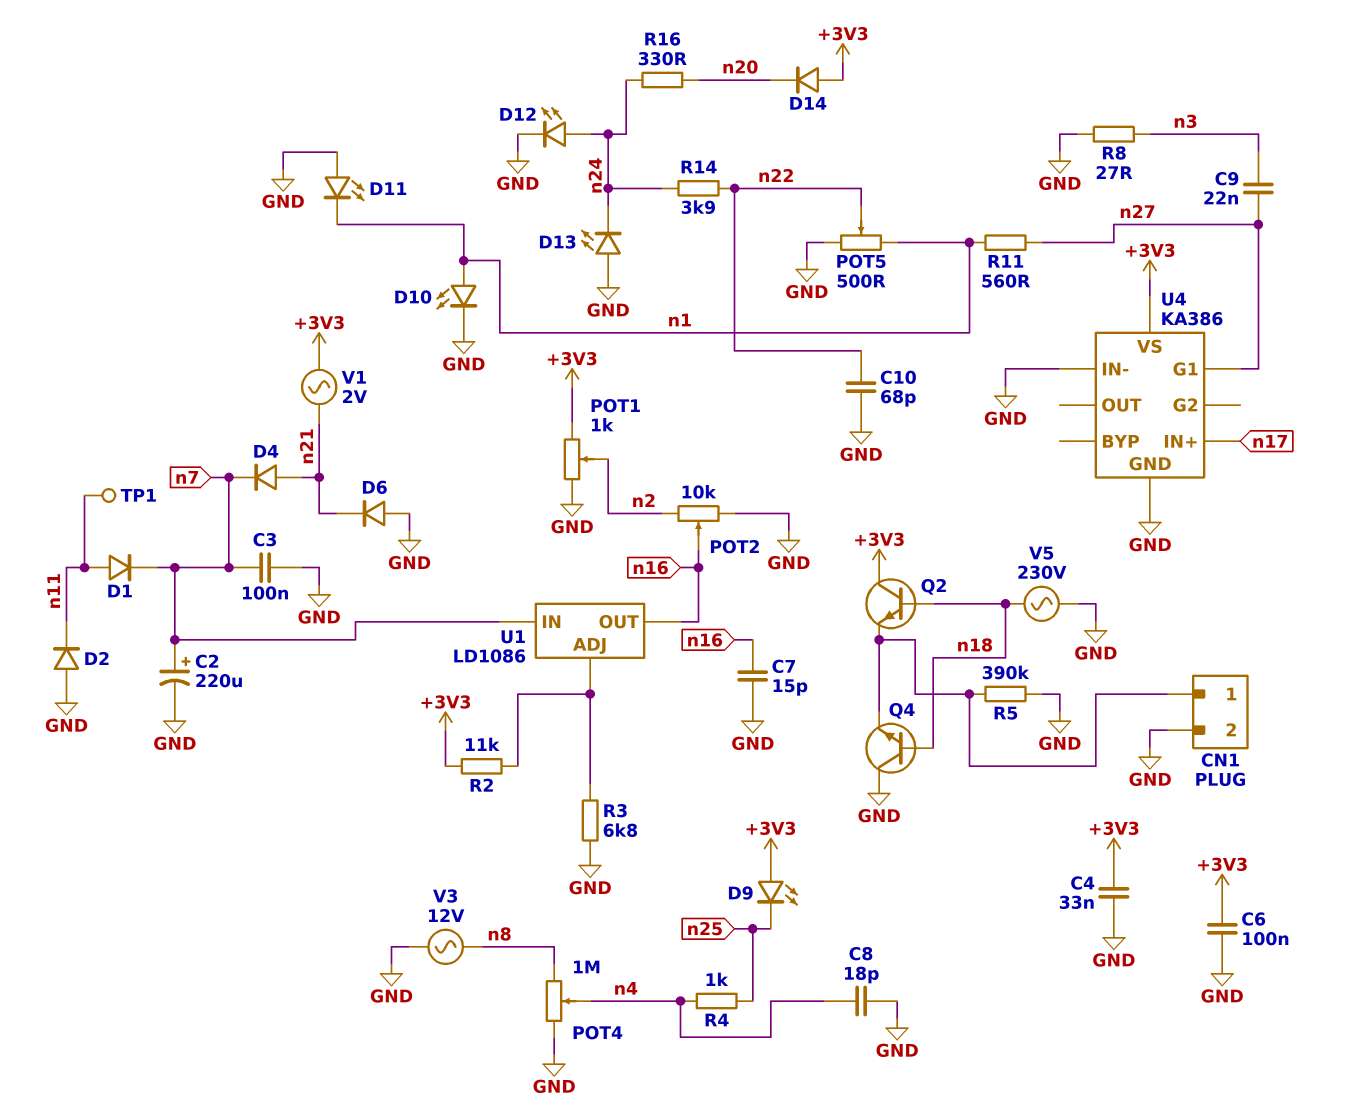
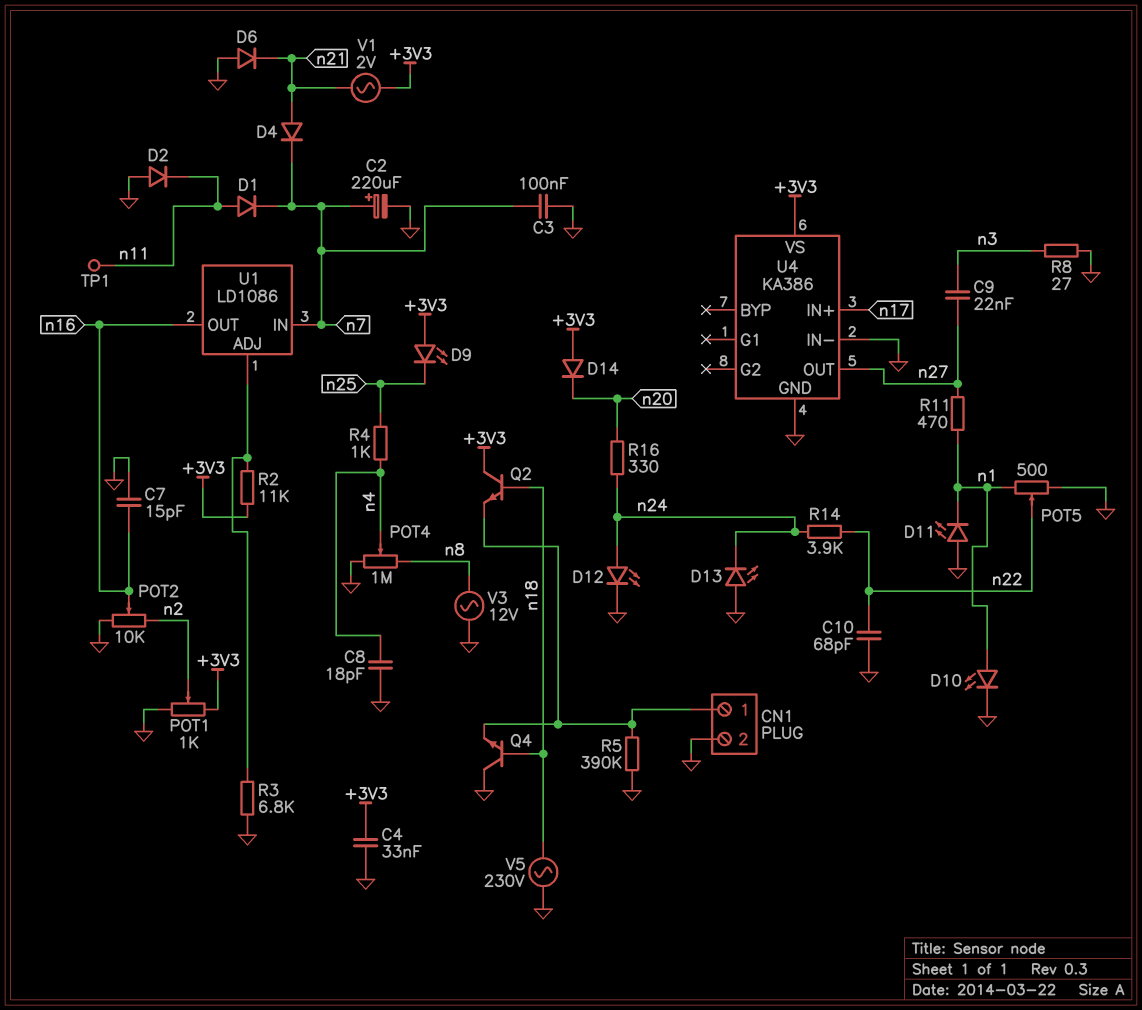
C6: 100nF (+3V3, GND) -> none
R11: 560 (n1, n27) -> 470 (n1, n27)
U4 pin G1: n27 -> none
U4 pin OUT: none -> n27

